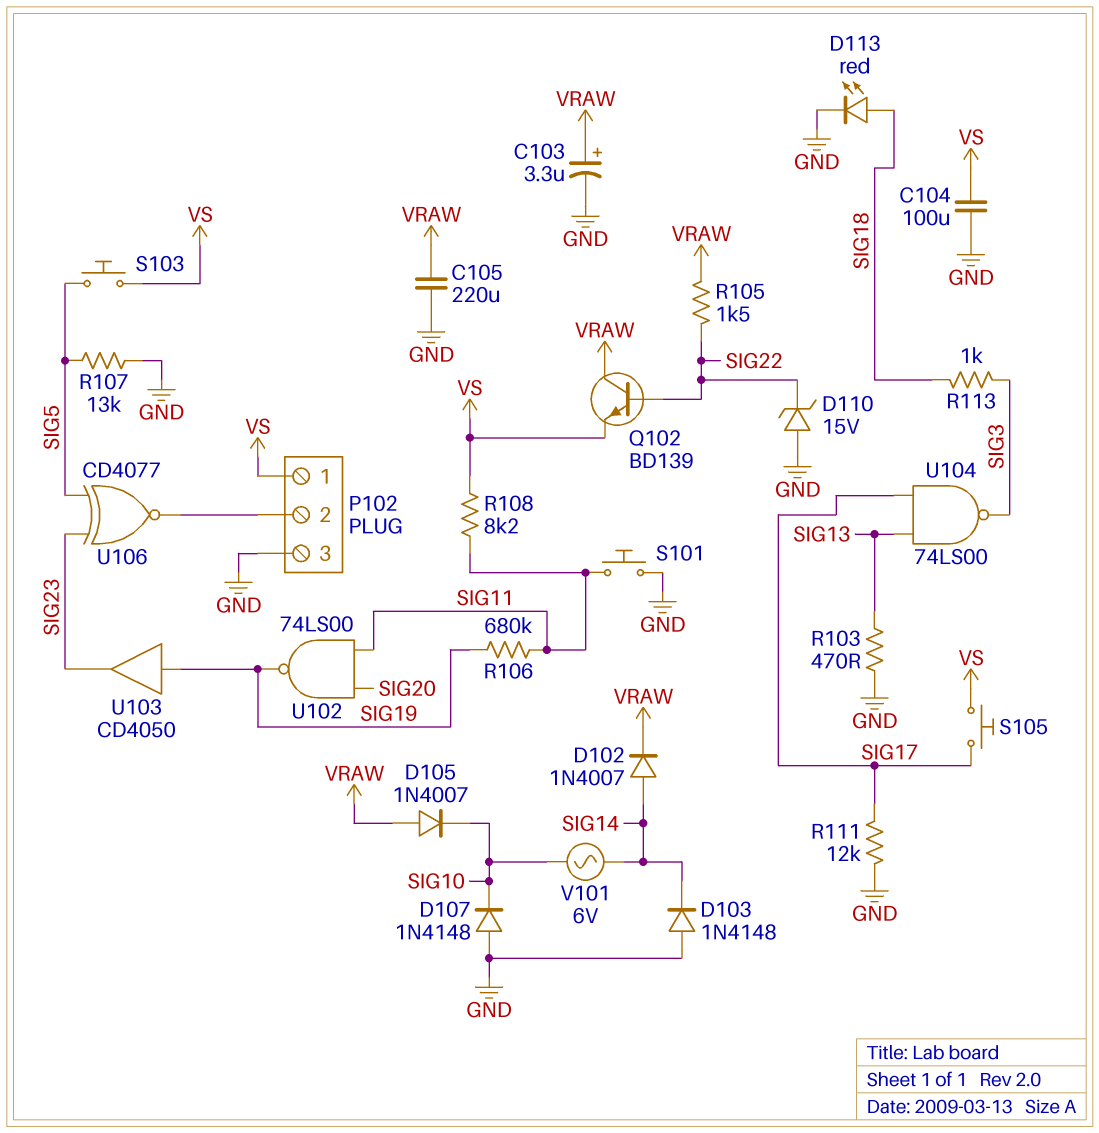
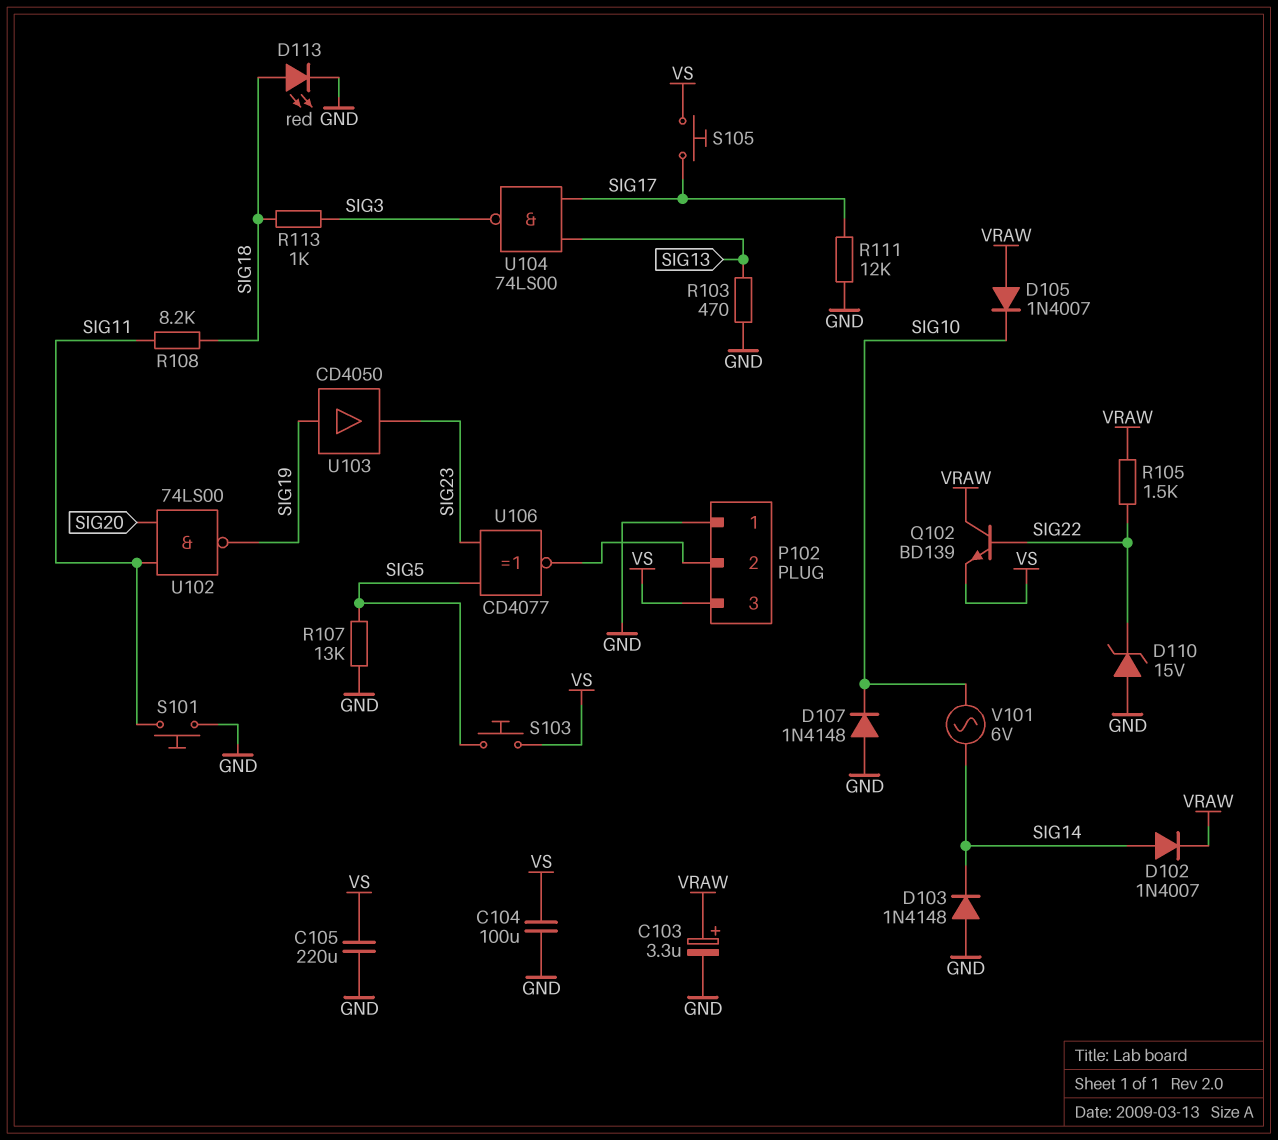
C105: 220uF (GND, VRAW) -> 220uF (GND, VS)
P102 pin 1: VS -> GND
P102 pin 3: GND -> VS
R106: 680k (SIG11, SIG19) -> none
R108: 8.2k (SIG11, VS) -> 8.2k (SIG11, SIG18)

